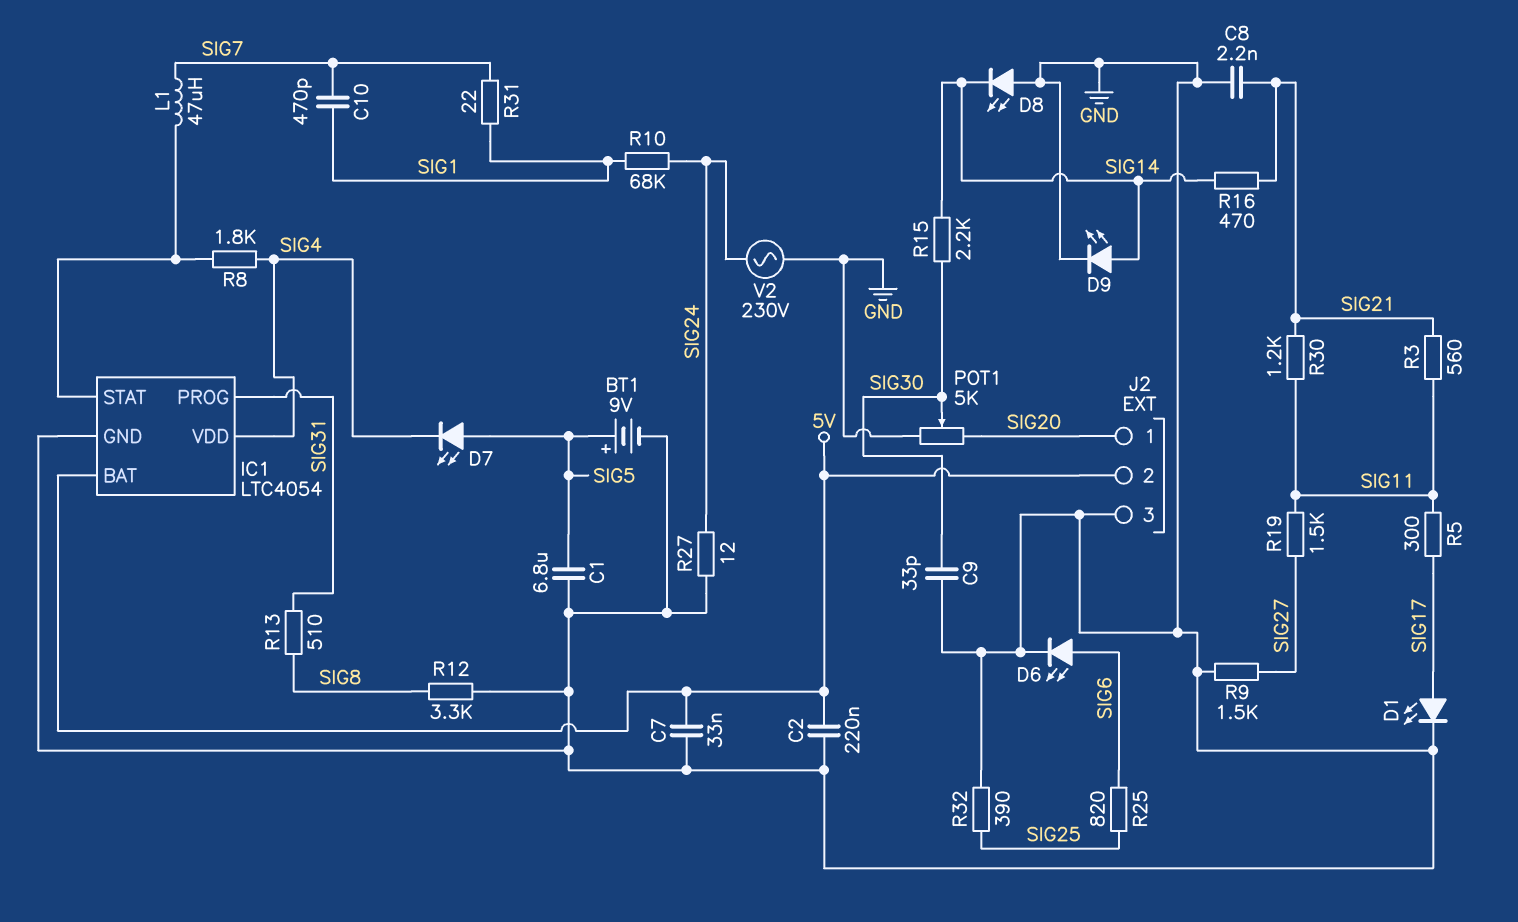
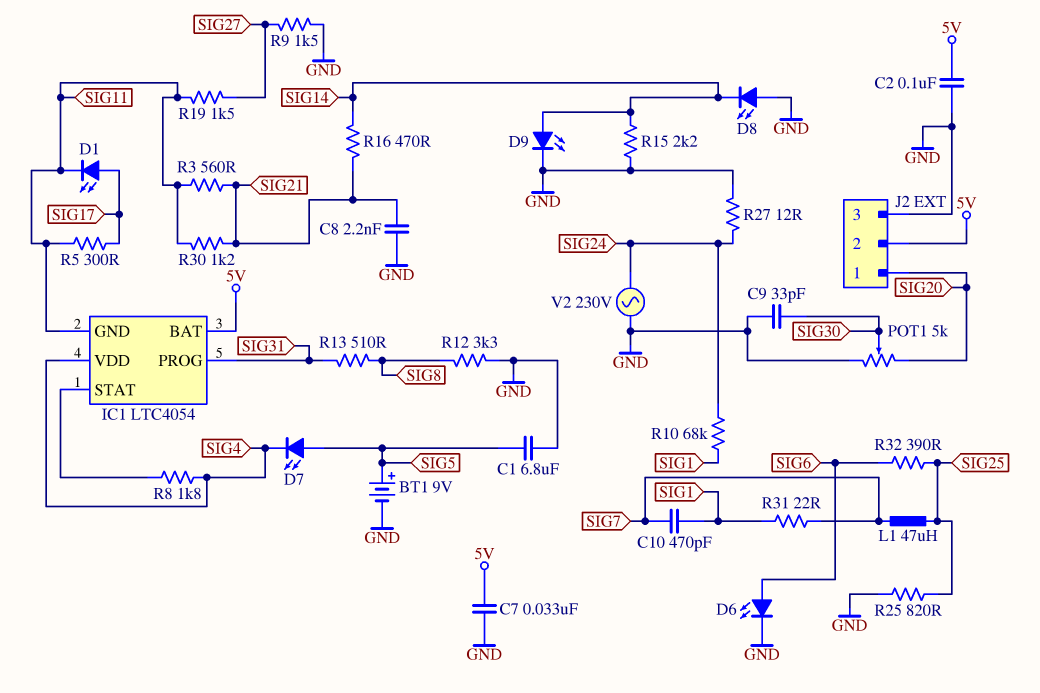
C2: 220nF (5V, GND) -> 100nF (5V, GND)
D1: LED (A SIG17, K GND) -> LED (A SIG17, K SIG11)
IC1 pin GND: GND -> SIG11
L1: 47uH (IC1/STAT, SIG7) -> 47uH (SIG7, SIG25)
R15: 2.2k (SIG14, SIG30) -> 2.2k (GND, SIG14)
R25: 820 (SIG6, SIG25) -> 820 (GND, SIG25)
R32: 390 (GND, SIG25) -> 390 (SIG6, SIG25)

